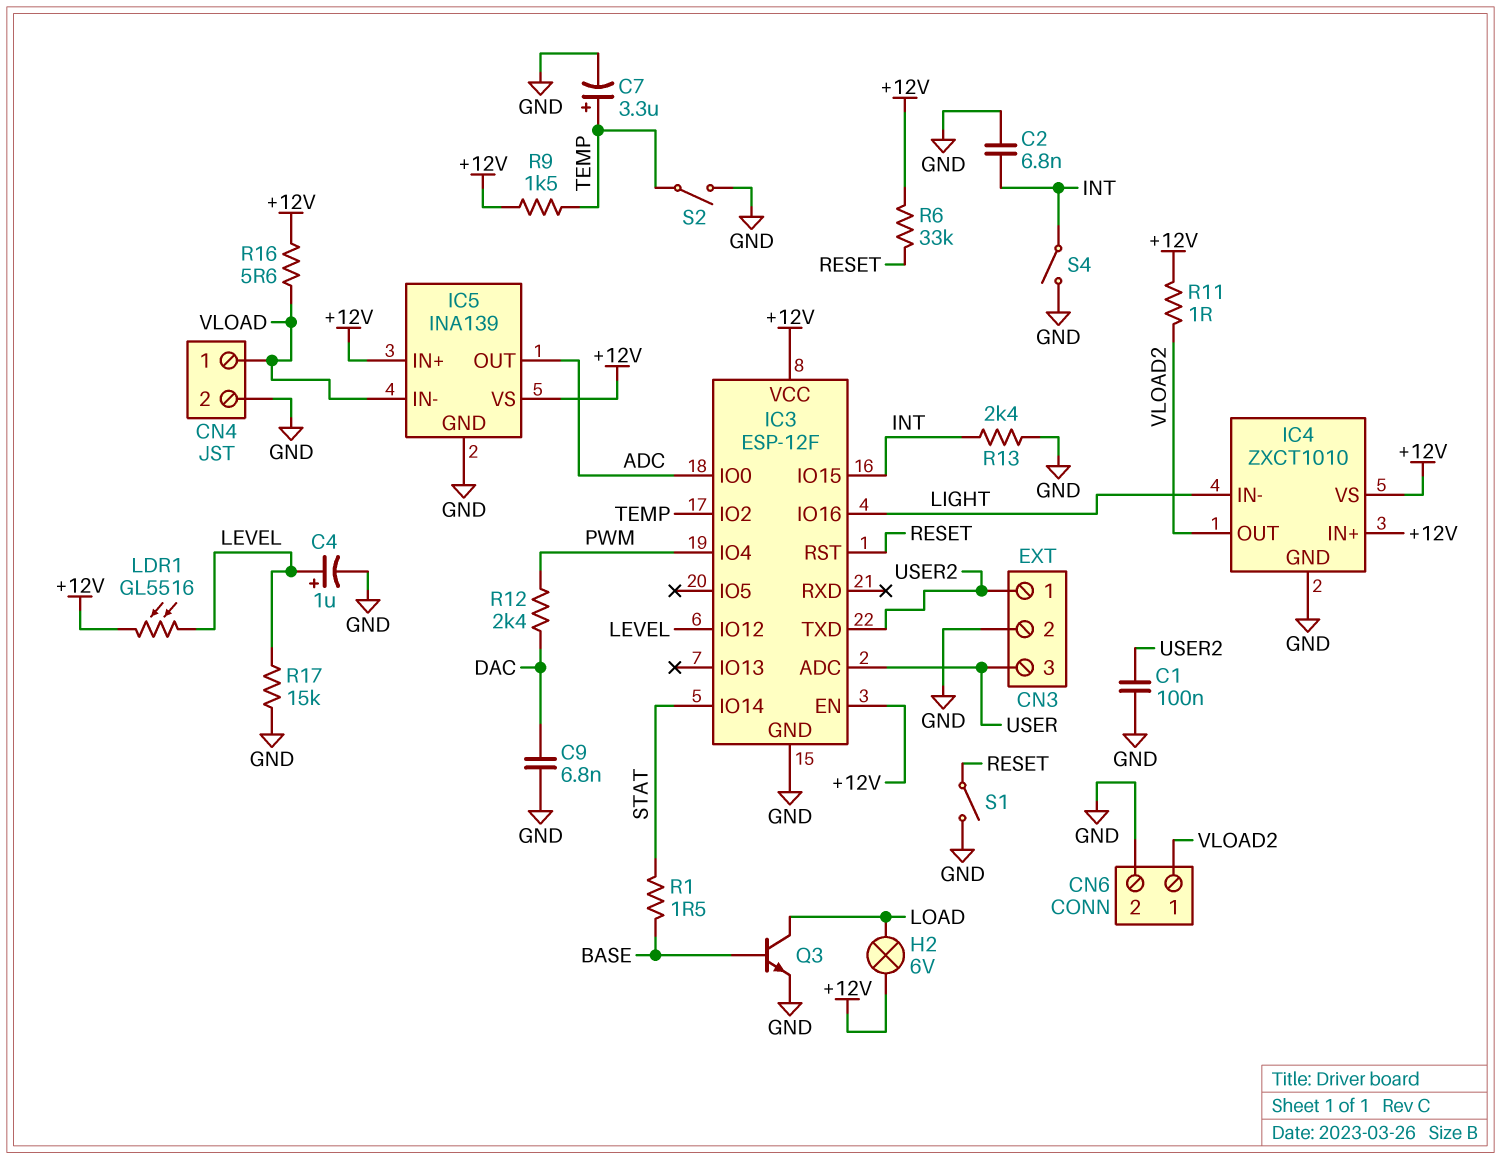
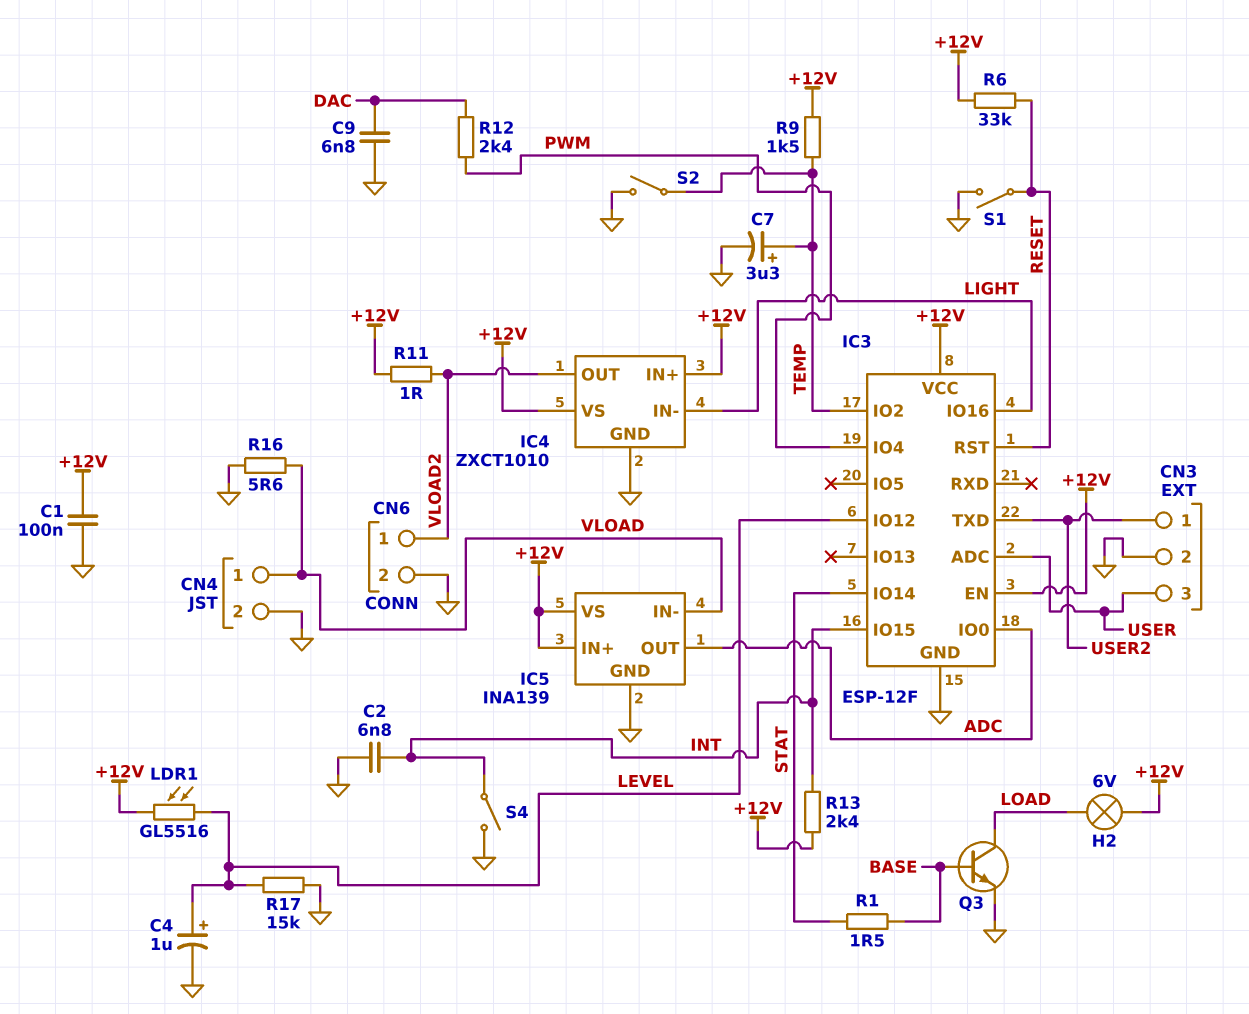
C1: 100nF (GND, USER2) -> 100nF (+12V, GND)
R13: 2.4k (GND, INT) -> 2.4k (+12V, INT)
R16: 5.6 (+12V, VLOAD) -> 5.6 (GND, VLOAD)

